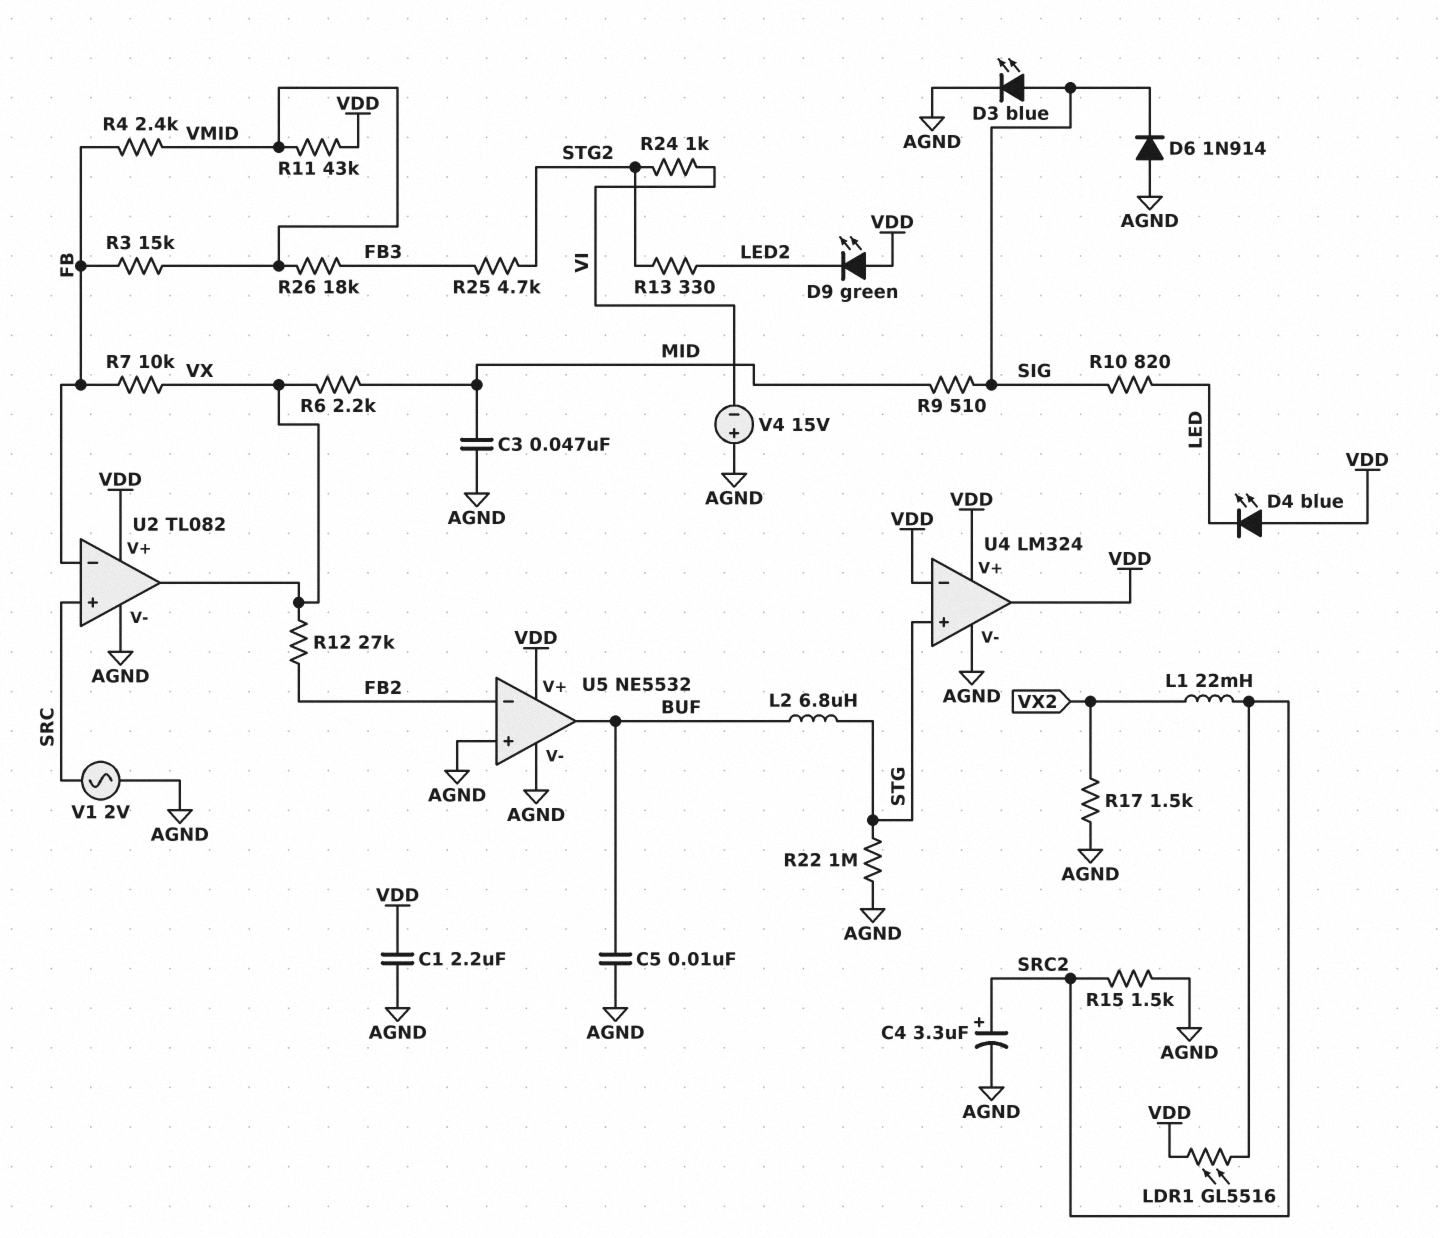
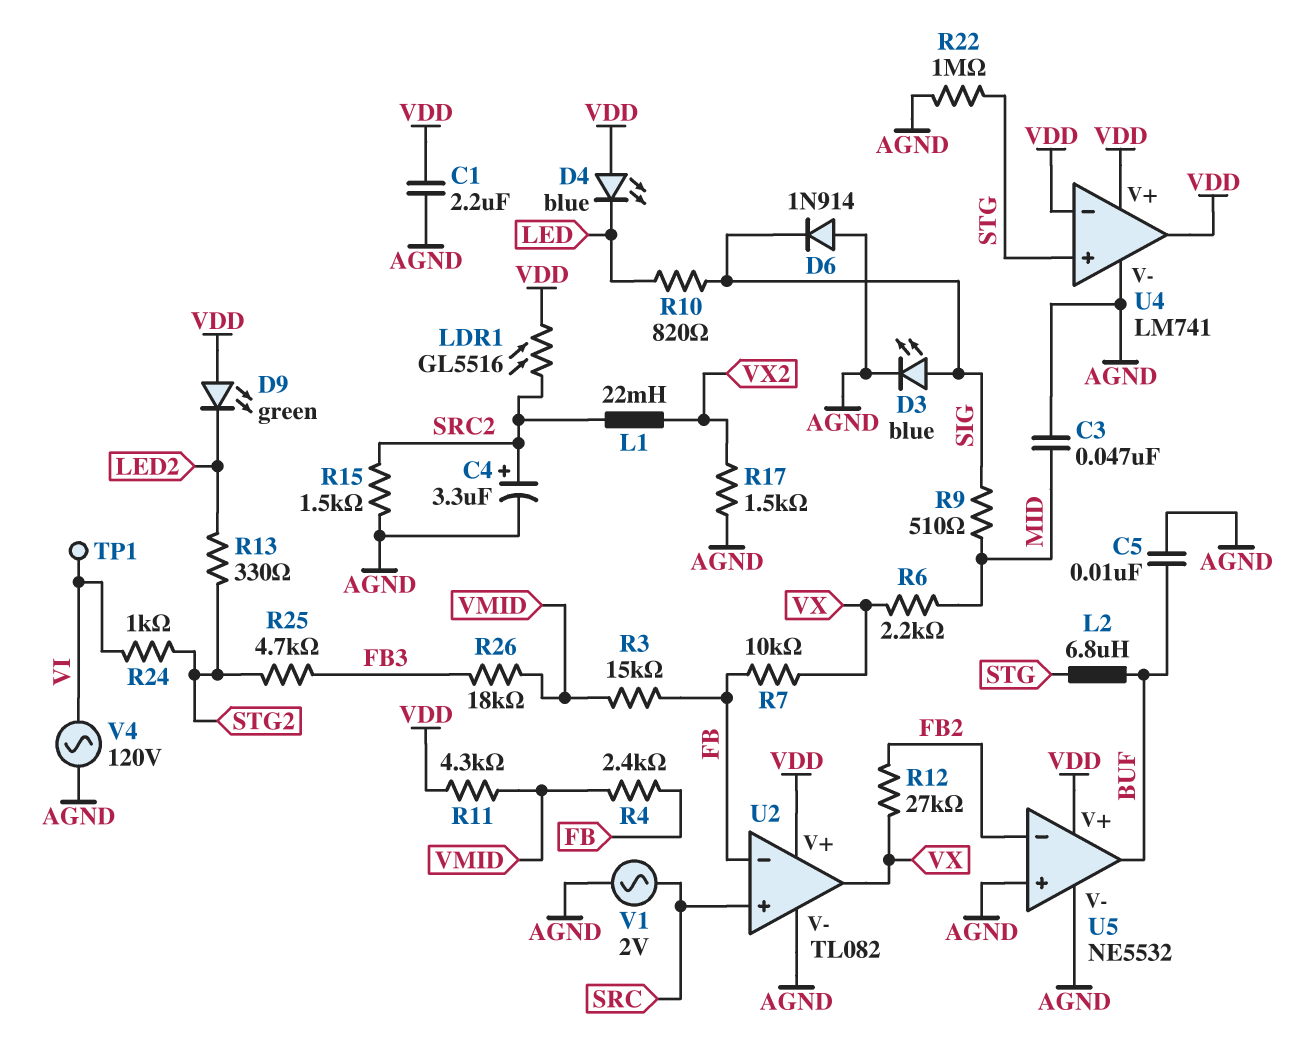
R11: 43k (VDD, VMID) -> 4.3k (VDD, VMID)
TP1: none -> test point (VI)
U4: LM324 -> LM741
V4: 15V (plus AGND, minus VI) -> AC 120V (AGND, VI)

